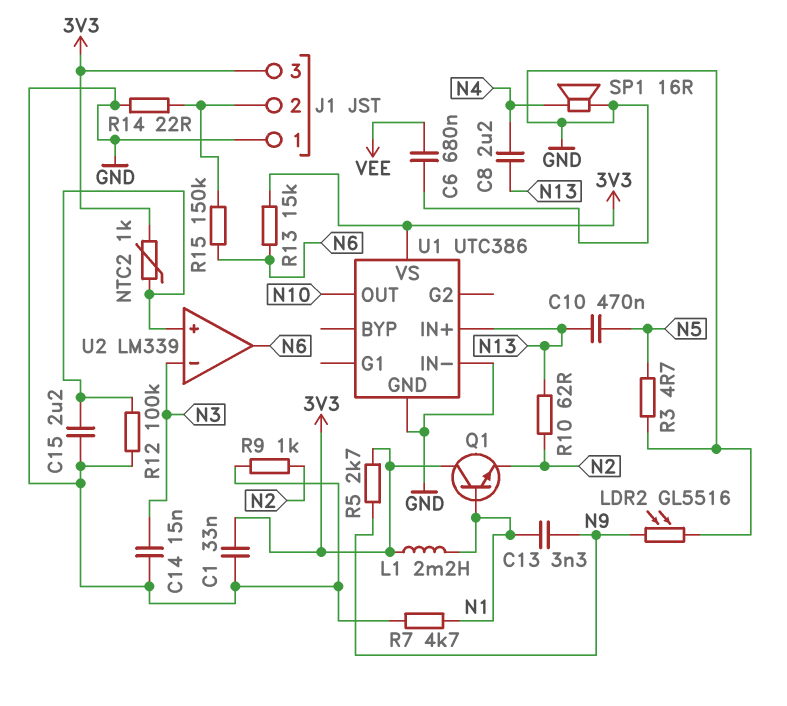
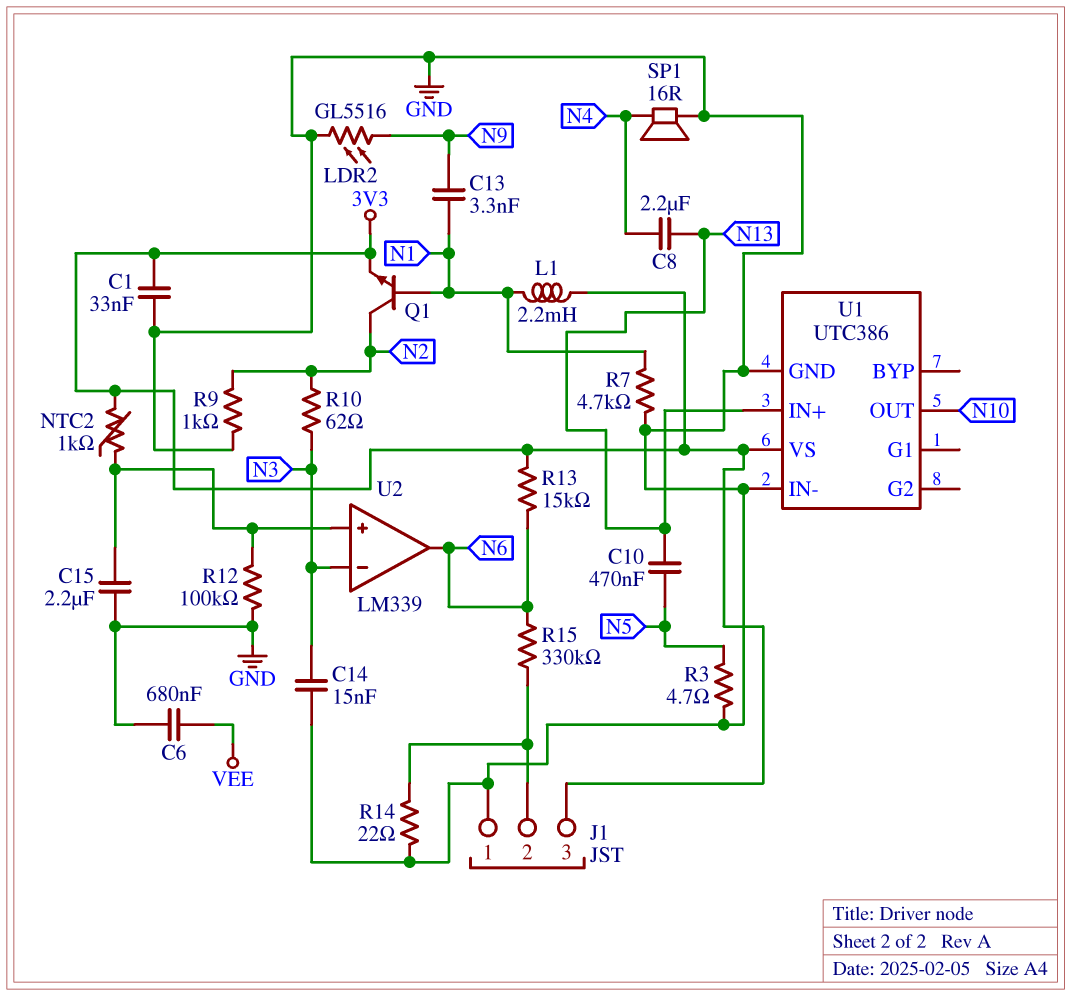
Q1: NPN (B N1, C 3V3, E N2) -> NPN (B N1, C N2, E 3V3)
R5: 2.7k (3V3, N9) -> none
R10: 62 (N2, N13) -> 62 (N2, N3)
R15: 150k (J1/2, N6) -> 330k (J1/2, N6)

